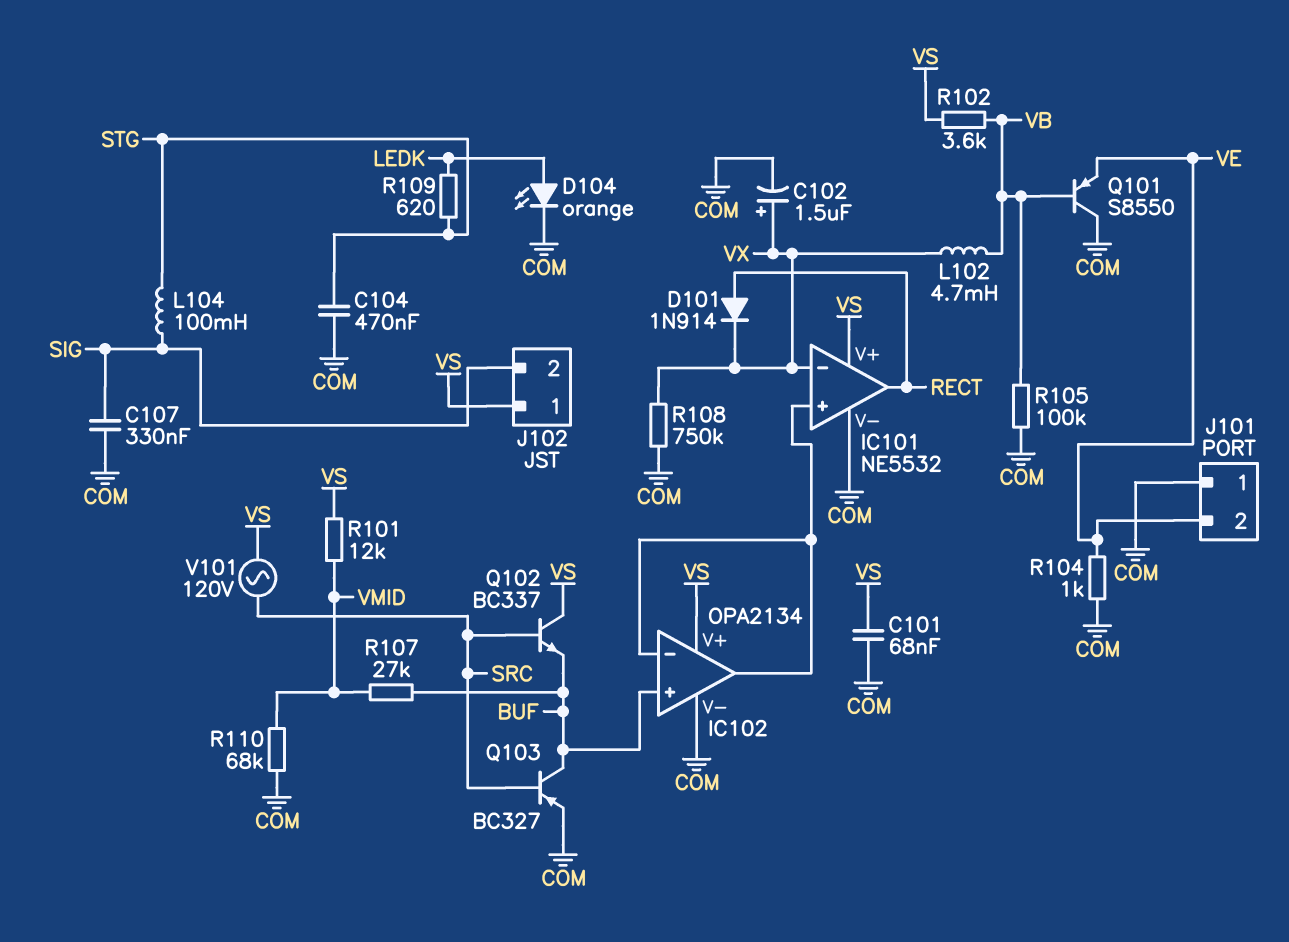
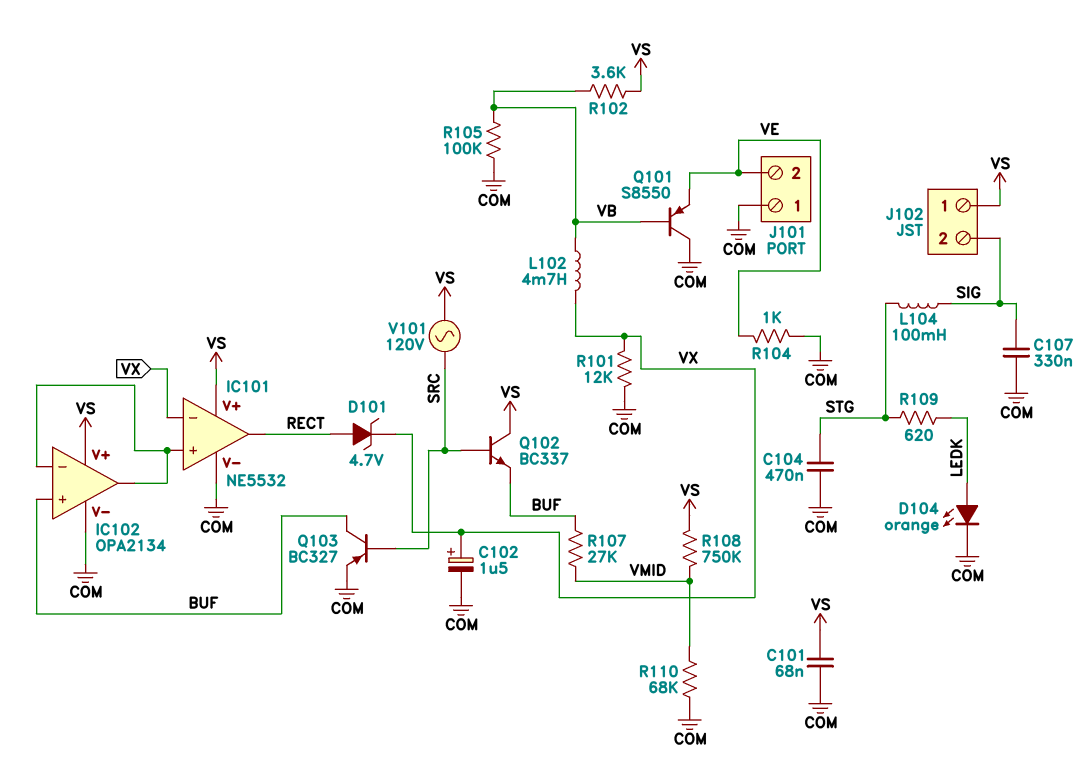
D101: diode 1N914 (A RECT, K VX) -> zener 4.7V (A RECT, K VX)
R101: 12k (VMID, VS) -> 12k (COM, VX)
R108: 750k (COM, VX) -> 750k (VMID, VS)

